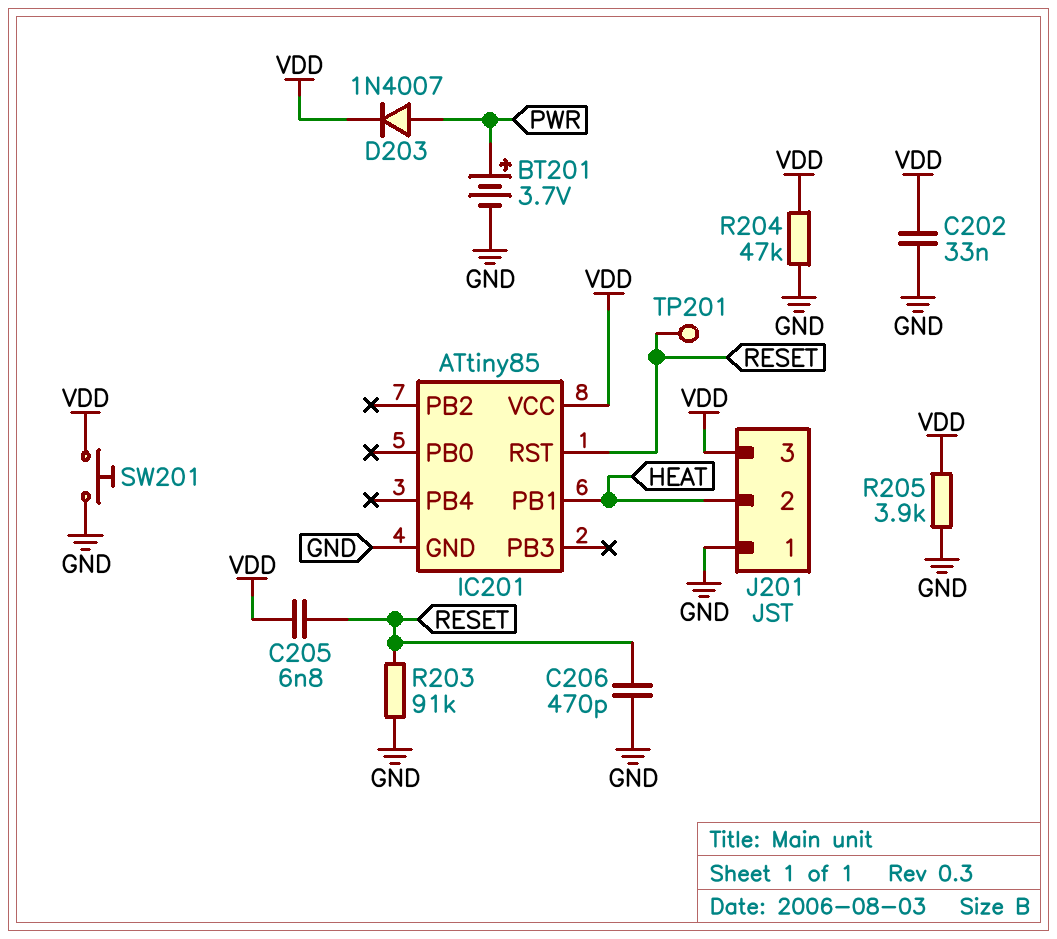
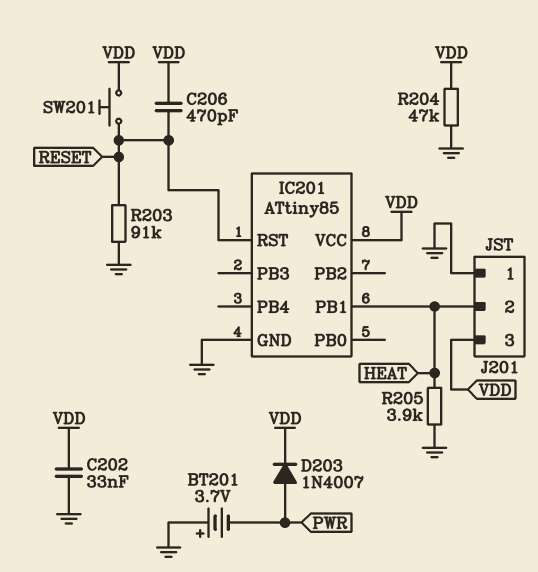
BT201: 3.7V (plus PWR, minus GND) -> 3.7V (plus GND, minus PWR)
C205: 6.8nF (RESET, VDD) -> none
C206: 470pF (GND, RESET) -> 470pF (RESET, VDD)
R205: 3.9k (GND, VDD) -> 3.9k (GND, HEAT)
SW201: button (GND, VDD) -> button (RESET, VDD)
TP201: test point (RESET) -> none

